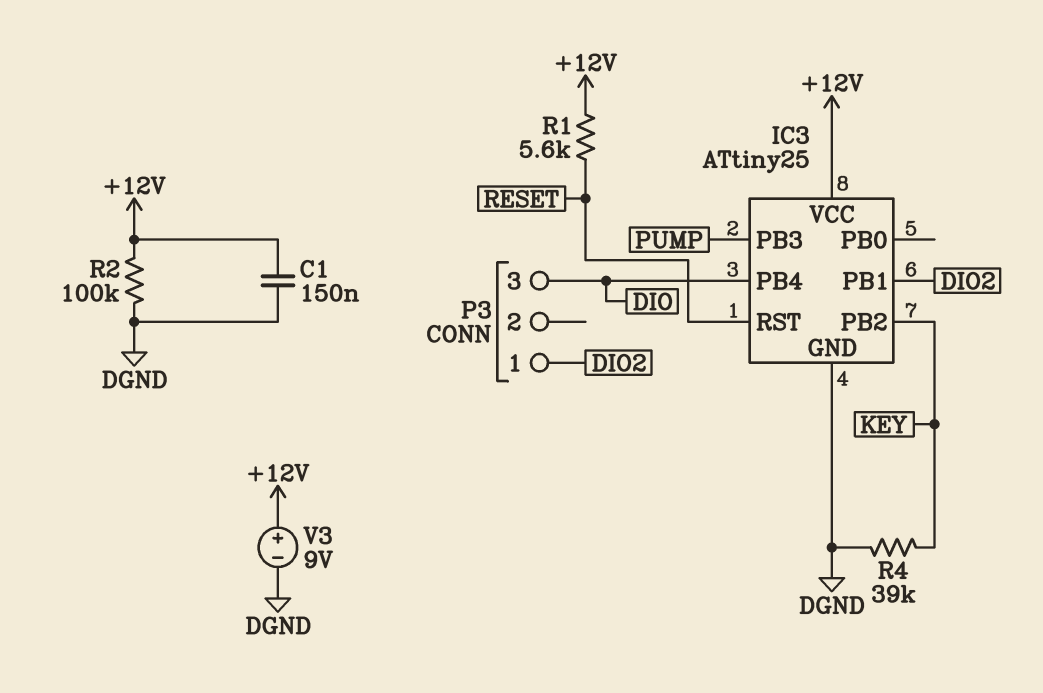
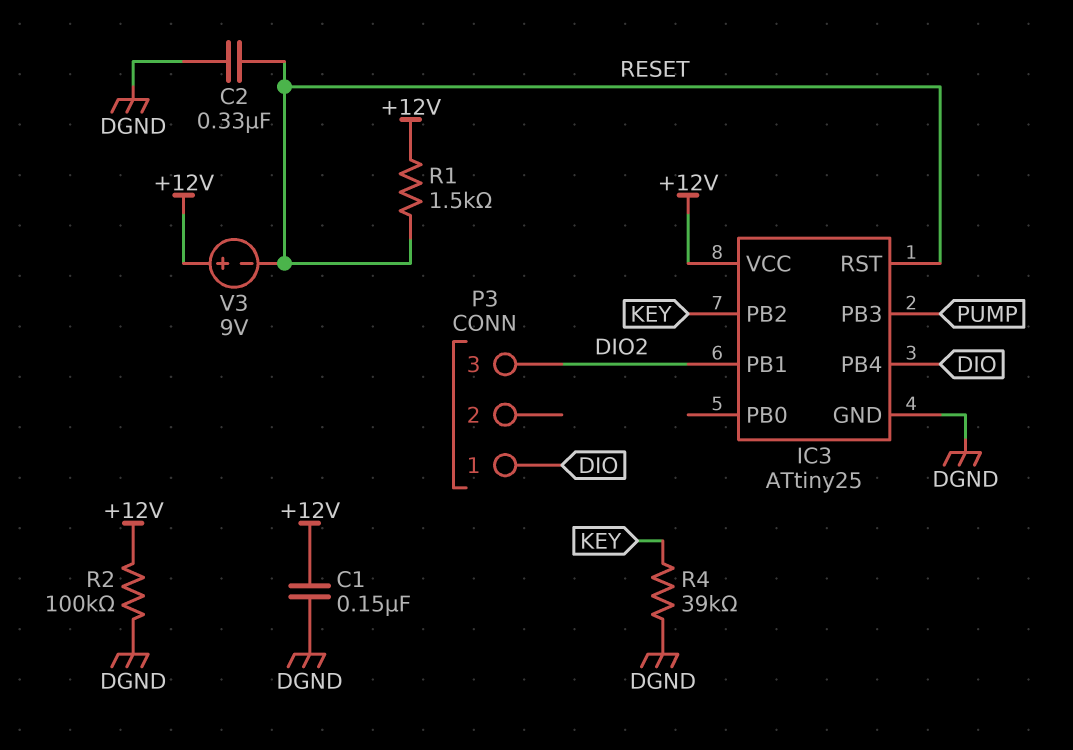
C2: none -> 330nF (DGND, RESET)
P3 pin 1: DIO2 -> DIO
P3 pin 3: DIO -> DIO2
R1: 5.6k (+12V, RESET) -> 1.5k (+12V, RESET)
V3: 9V (plus +12V, minus DGND) -> 9V (plus +12V, minus RESET)

